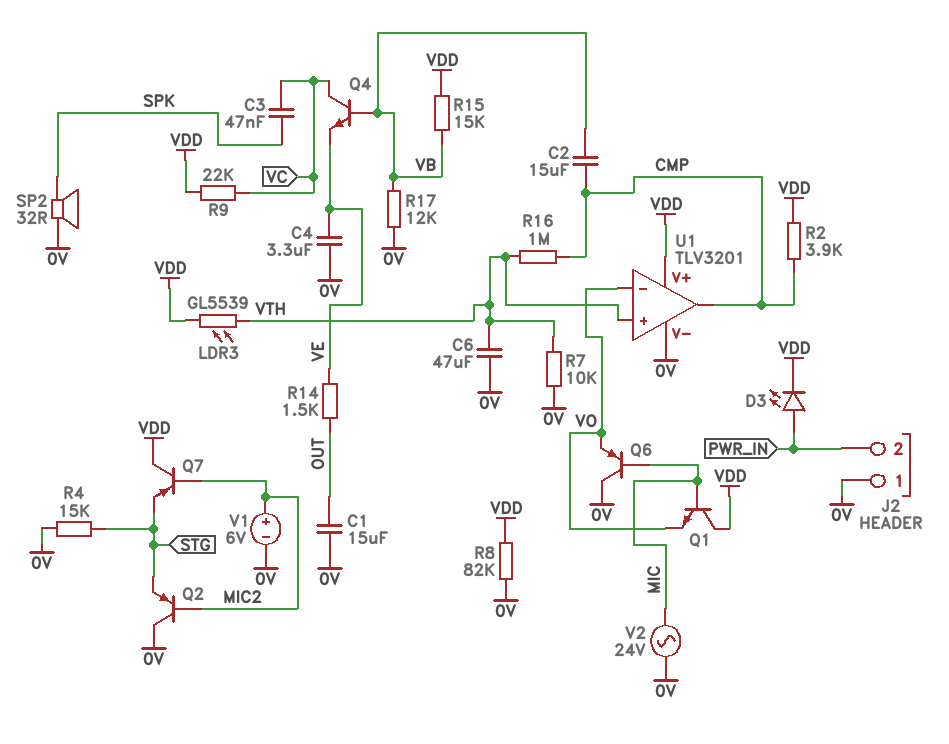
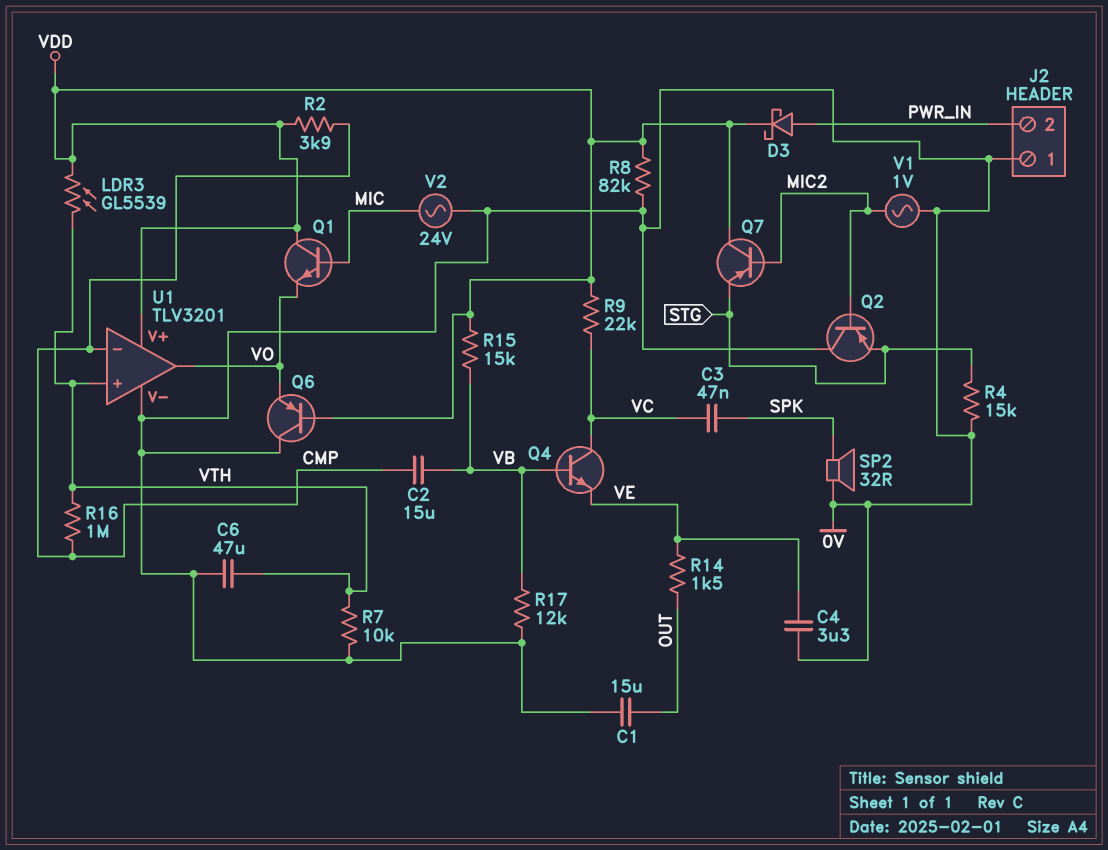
D3: LED (A PWR_IN, K VDD) -> schottky (A PWR_IN, K VDD)
Q6: PNP (B MIC, C 0V, E VO) -> PNP (B VDD, C 0V, E VO)
U1 pin in-: VO -> CMP
U1 pin out: CMP -> VO
V1: 6V (plus MIC2, minus 0V) -> AC 1V (0V, MIC2)

